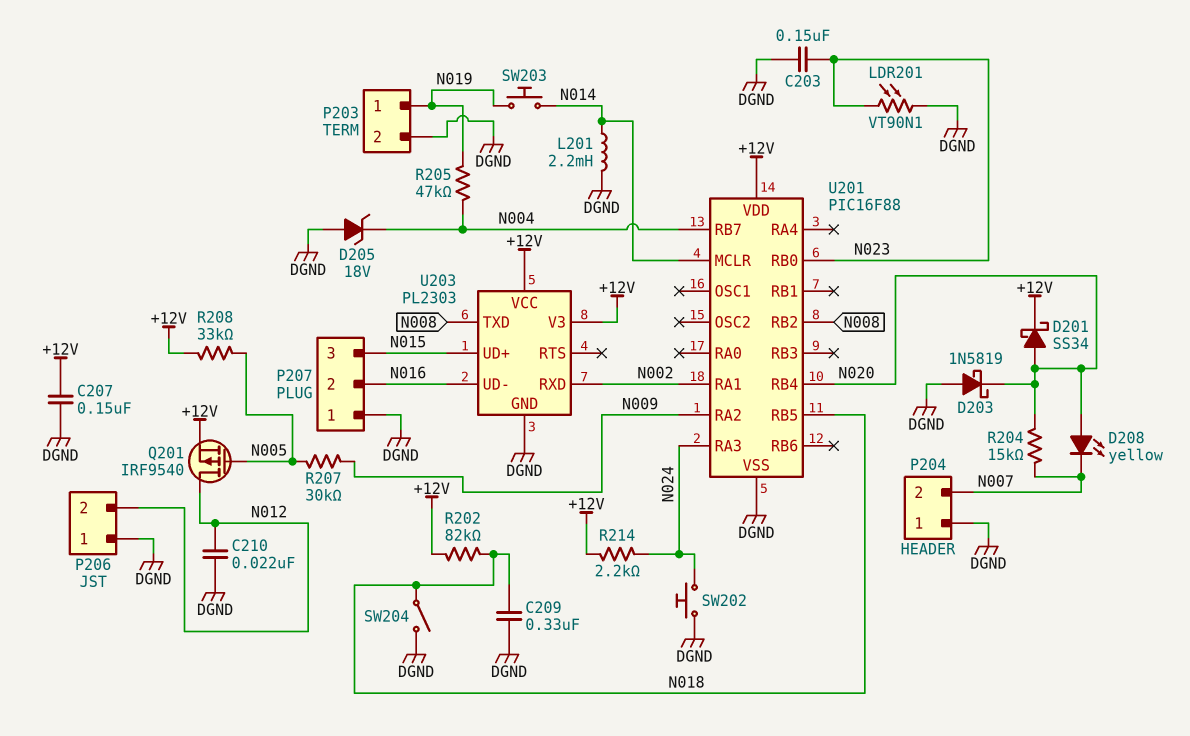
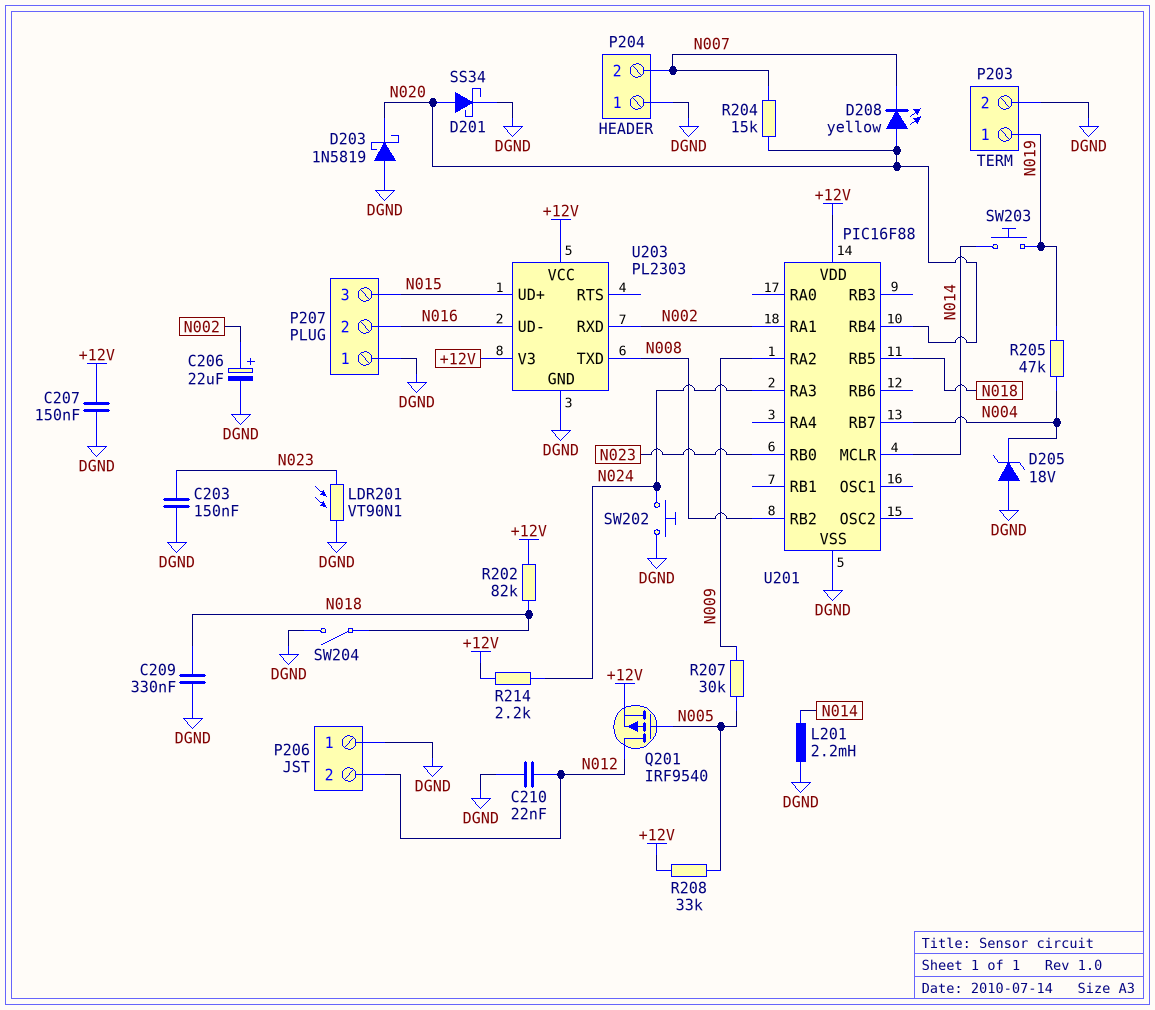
C206: none -> 22uF (plus N002, minus DGND)
D201: schottky SS34 (A N020, K +12V) -> schottky SS34 (A N020, K DGND)

